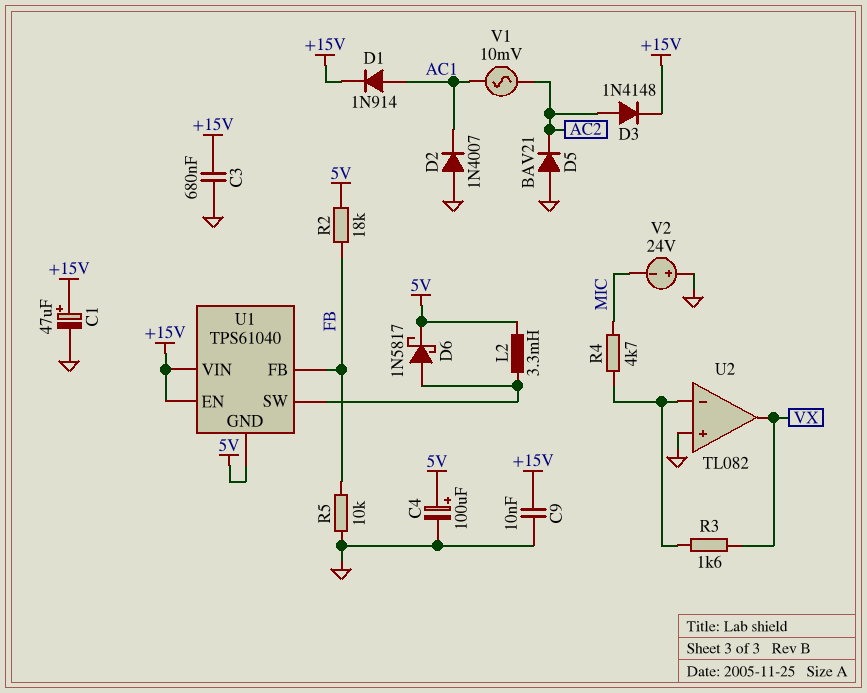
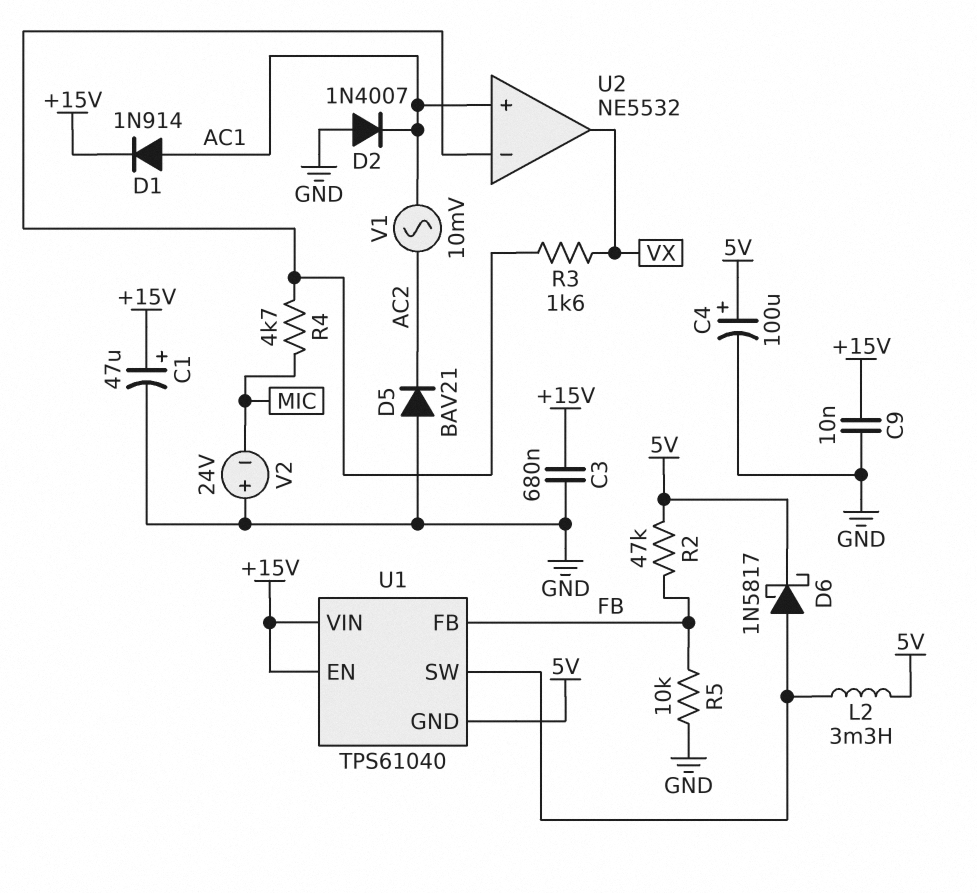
D3: diode 1N4148 (A AC2, K +15V) -> none
R2: 18k (5V, FB) -> 47k (5V, FB)
U2: TL082 -> NE5532
U2 pin in+: GND -> AC1

